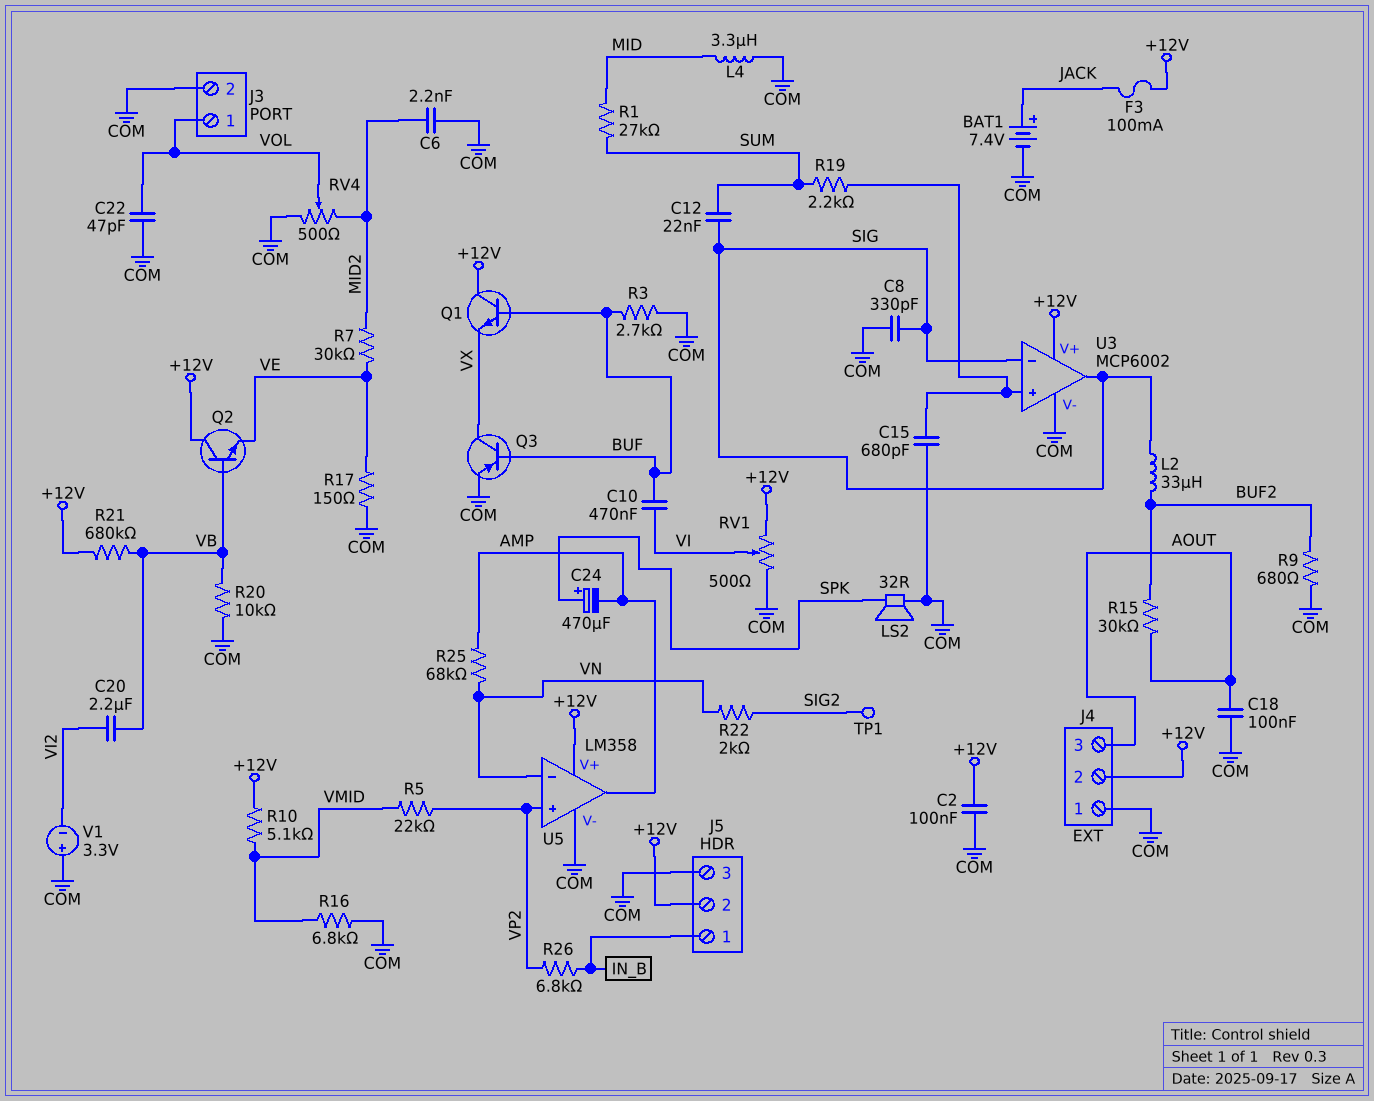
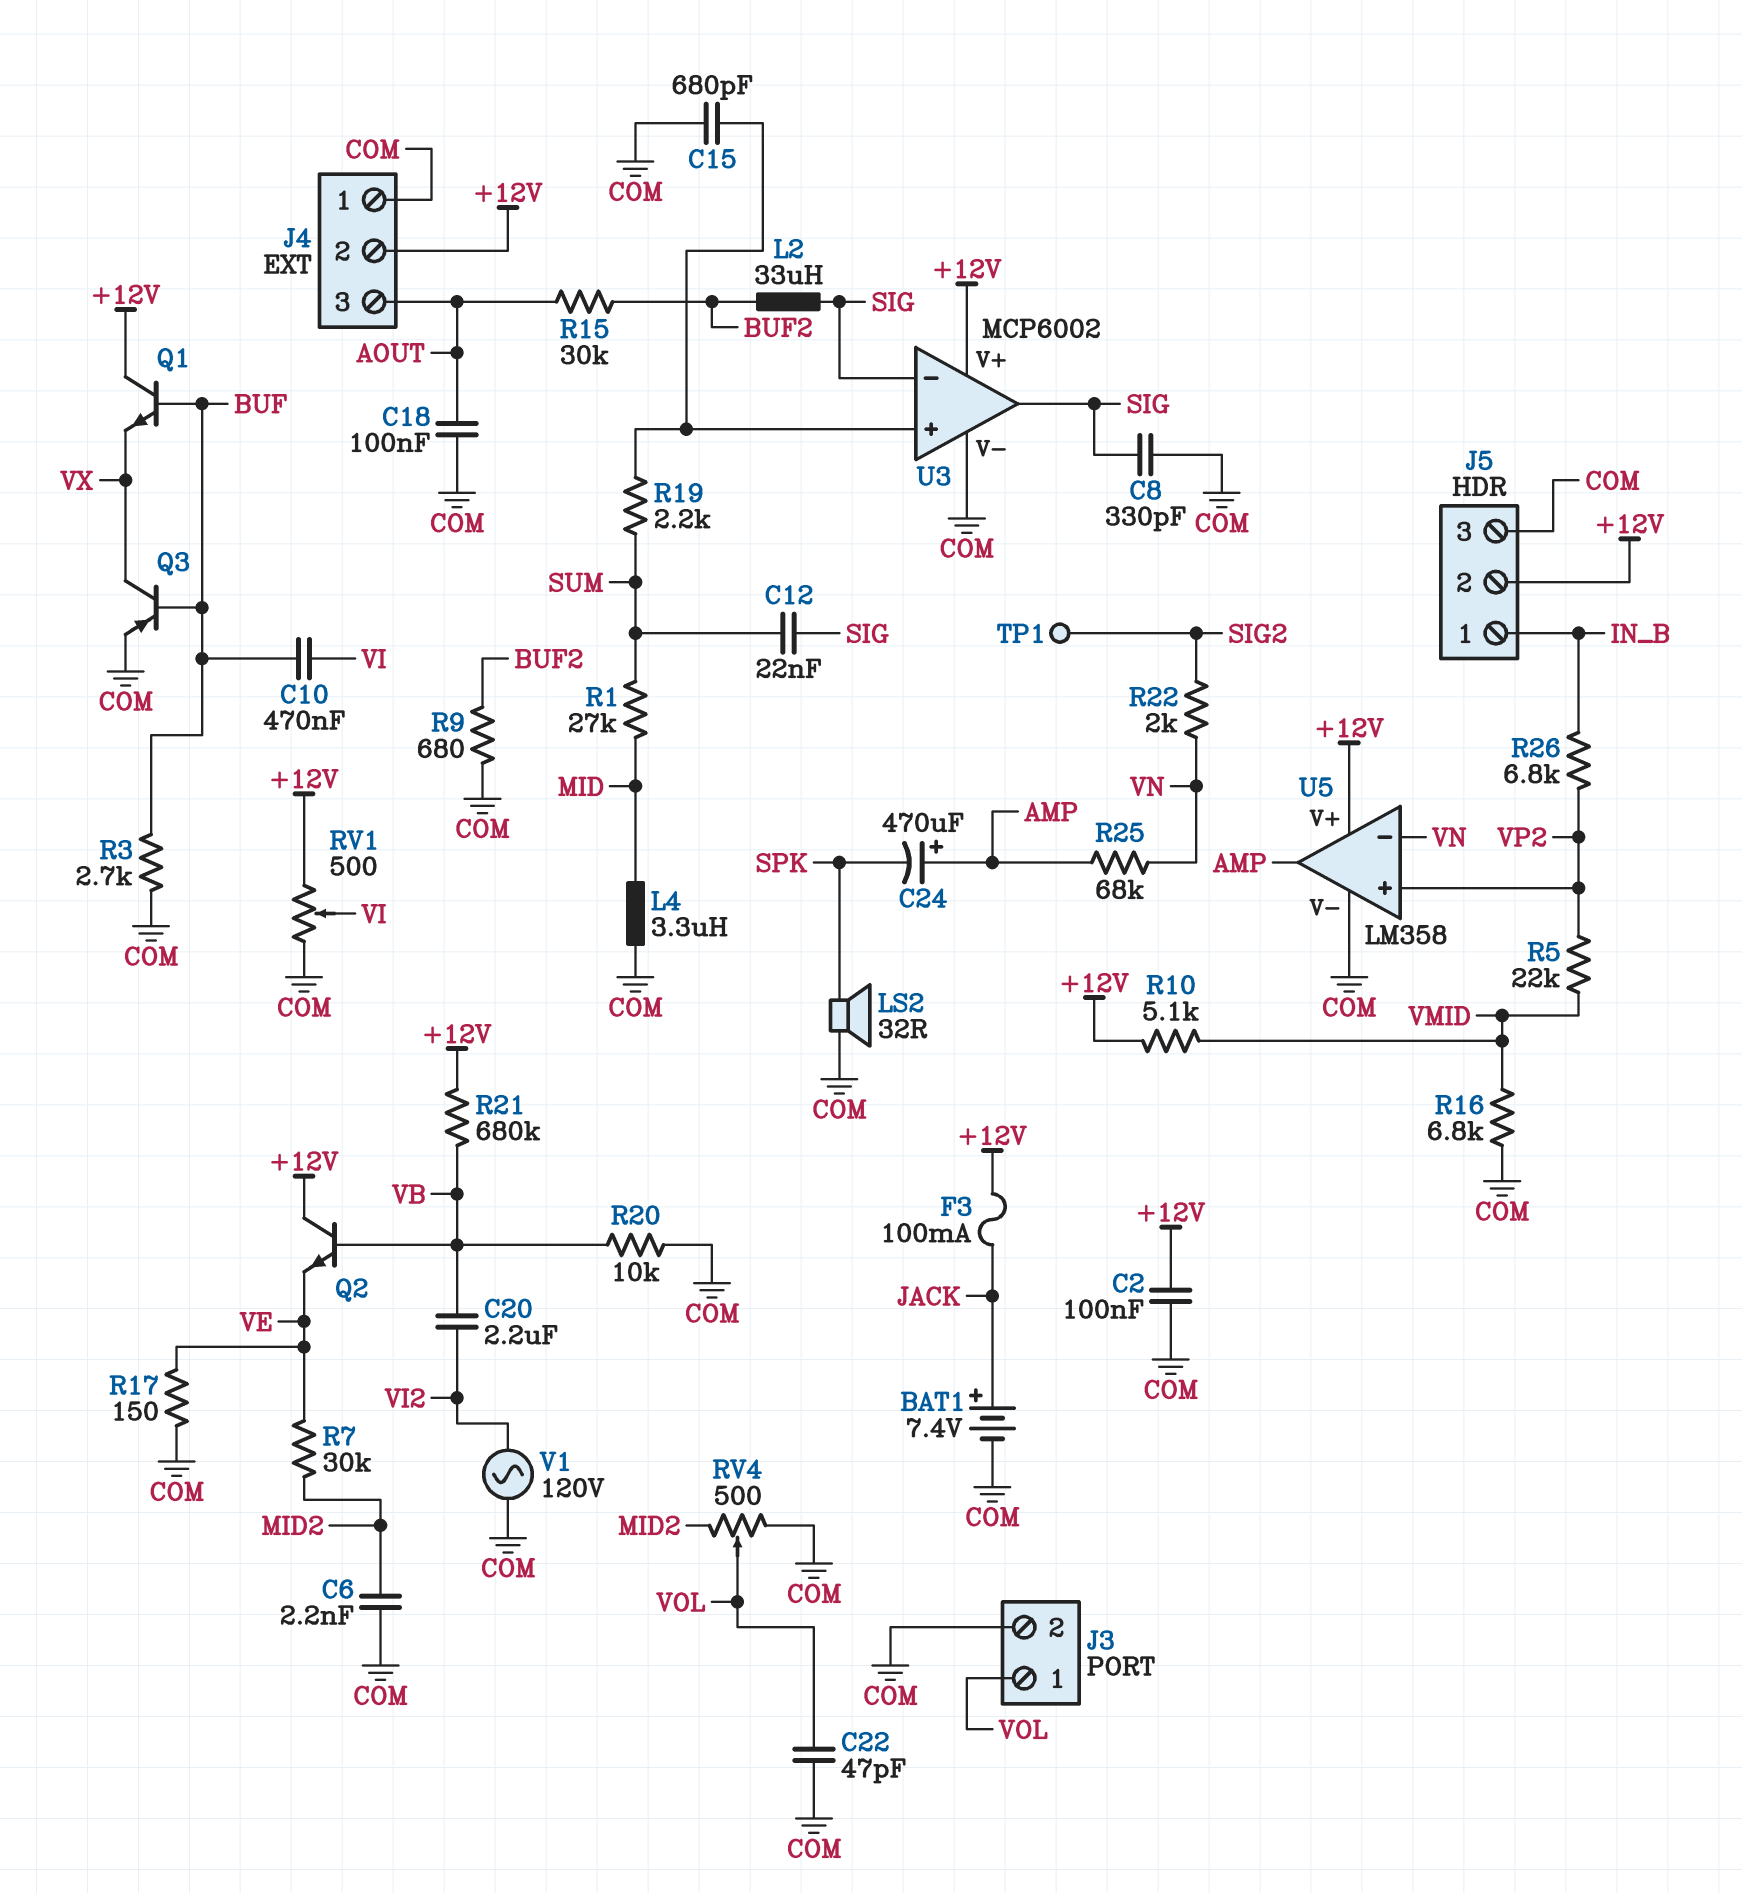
C24: 470uF (plus SPK, minus AMP) -> 470uF (plus AMP, minus SPK)
V1: 3.3V (plus COM, minus VI2) -> AC 120V (COM, VI2)

